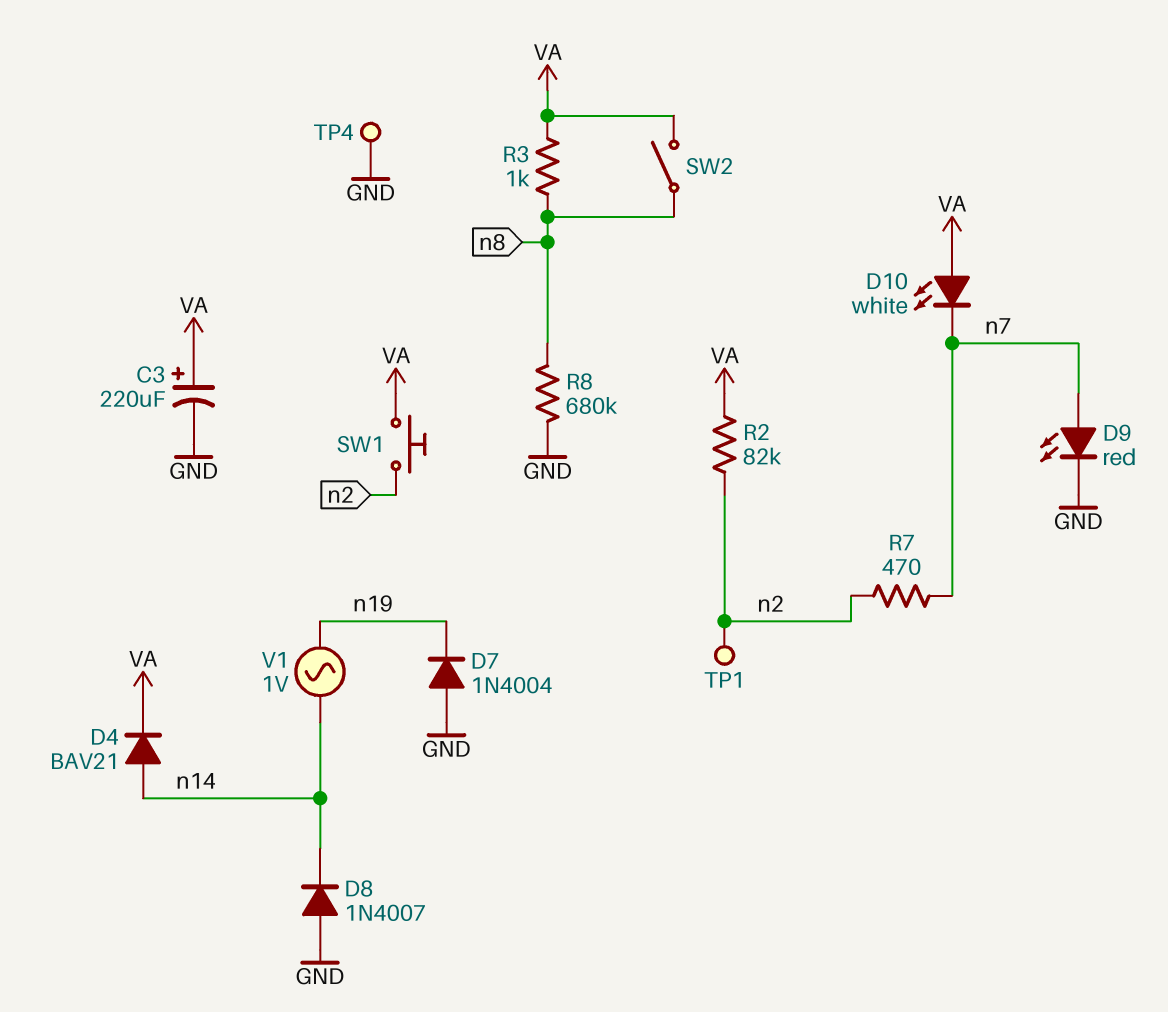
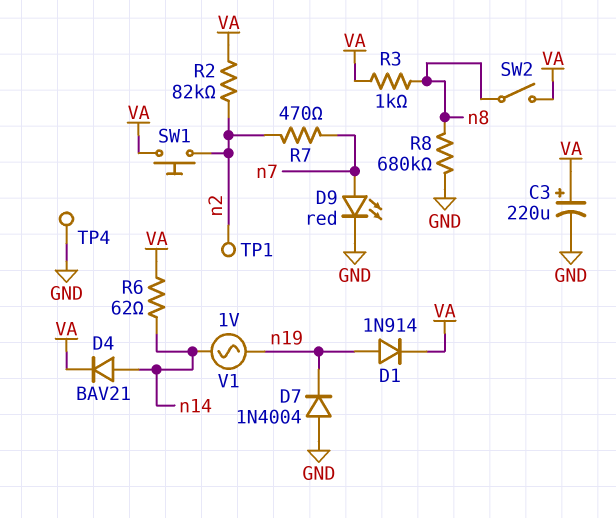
D1: none -> diode 1N914 (A n19, K VA)
D8: diode 1N4007 (A GND, K n14) -> none
D10: LED white (A VA, K n7) -> none
R6: none -> 62 (VA, n14)

